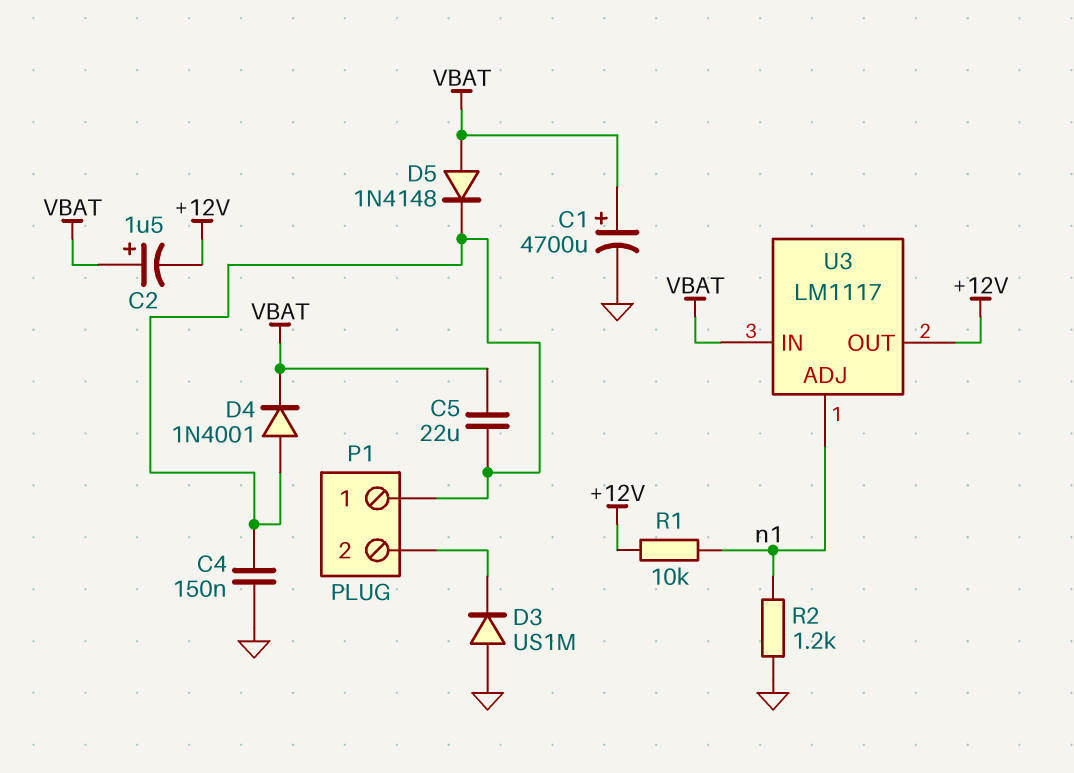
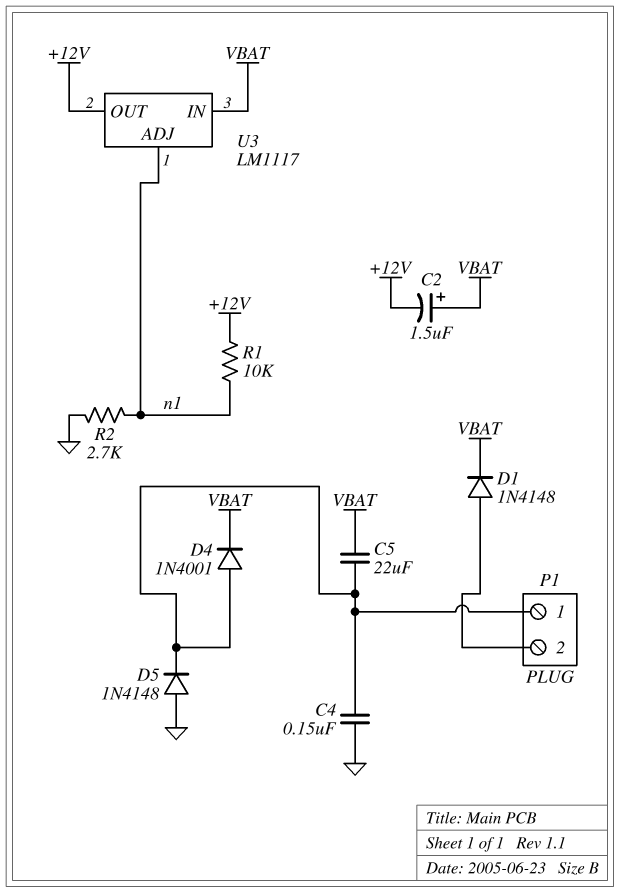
C1: 4700uF (plus VBAT, minus GND) -> none
D1: none -> diode 1N4148 (A P1/2, K VBAT)
D3: diode US1M (A GND, K P1/2) -> none
D5: diode 1N4148 (A VBAT, K P1/1) -> diode 1N4148 (A GND, K P1/1)
R2: 1.2k (GND, n1) -> 2.7k (GND, n1)

